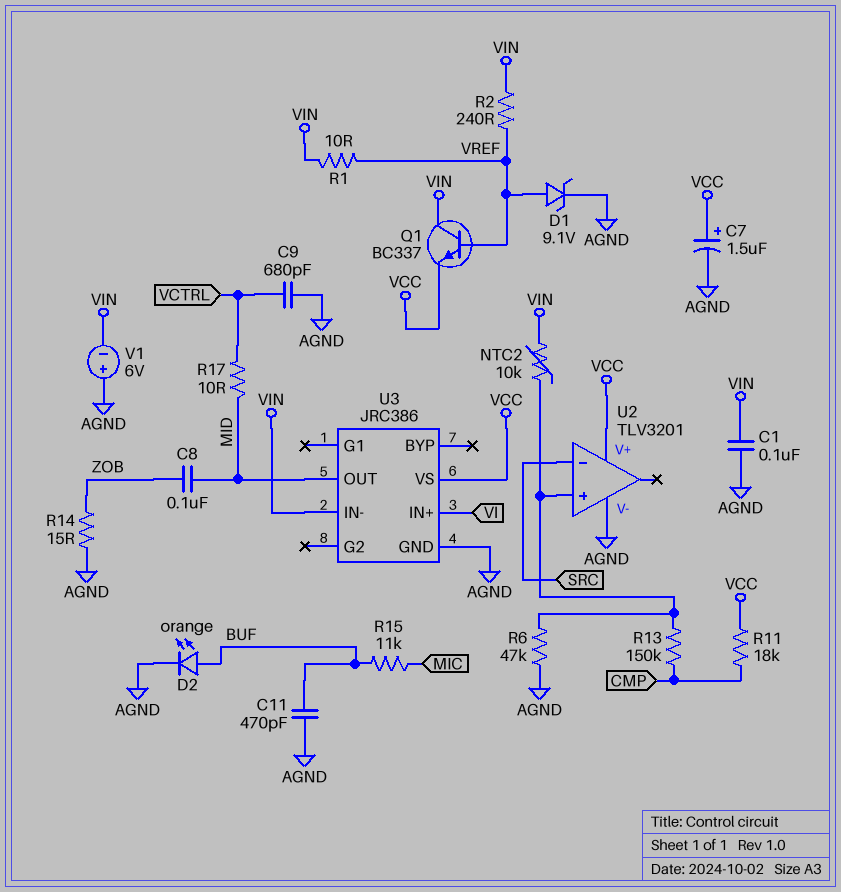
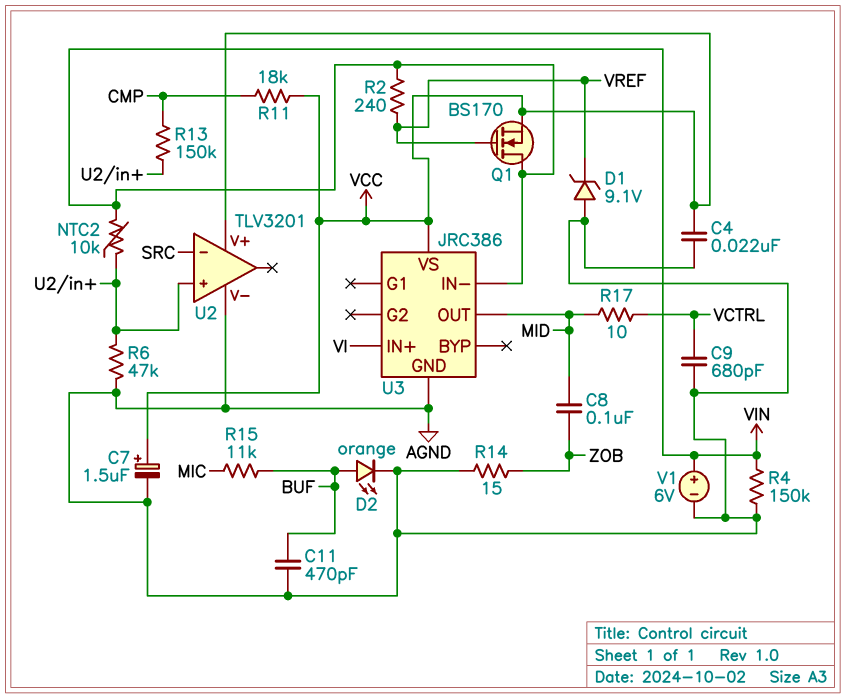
C1: 100nF (AGND, VIN) -> none
C4: none -> 22nF (AGND, VCC)
D1: zener 9.1V (A VREF, K AGND) -> zener 9.1V (A AGND, K VREF)
Q1: NPN BC337 (B VREF, C VIN, E VCC) -> NMOS BS170 (G VREF, D VIN, S VCC)
R1: 10 (VIN, VREF) -> none
R4: none -> 150k (AGND, VIN)
V1: 6V (plus AGND, minus VIN) -> 6V (plus VIN, minus AGND)

